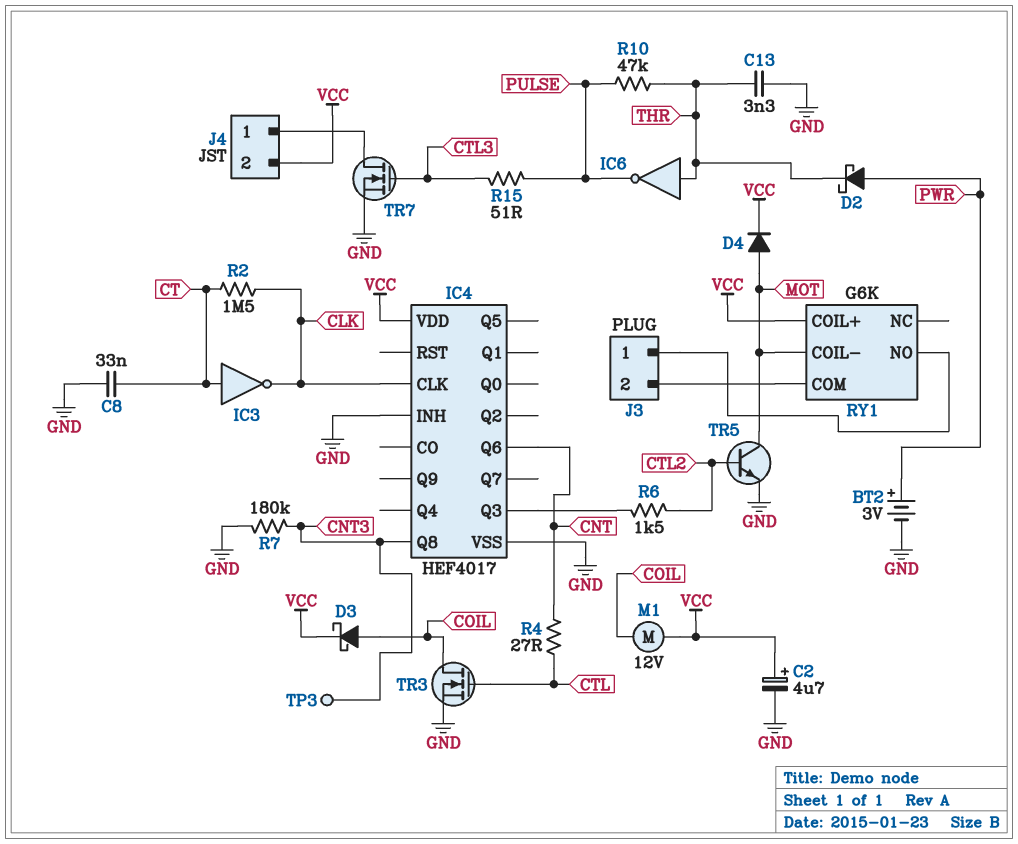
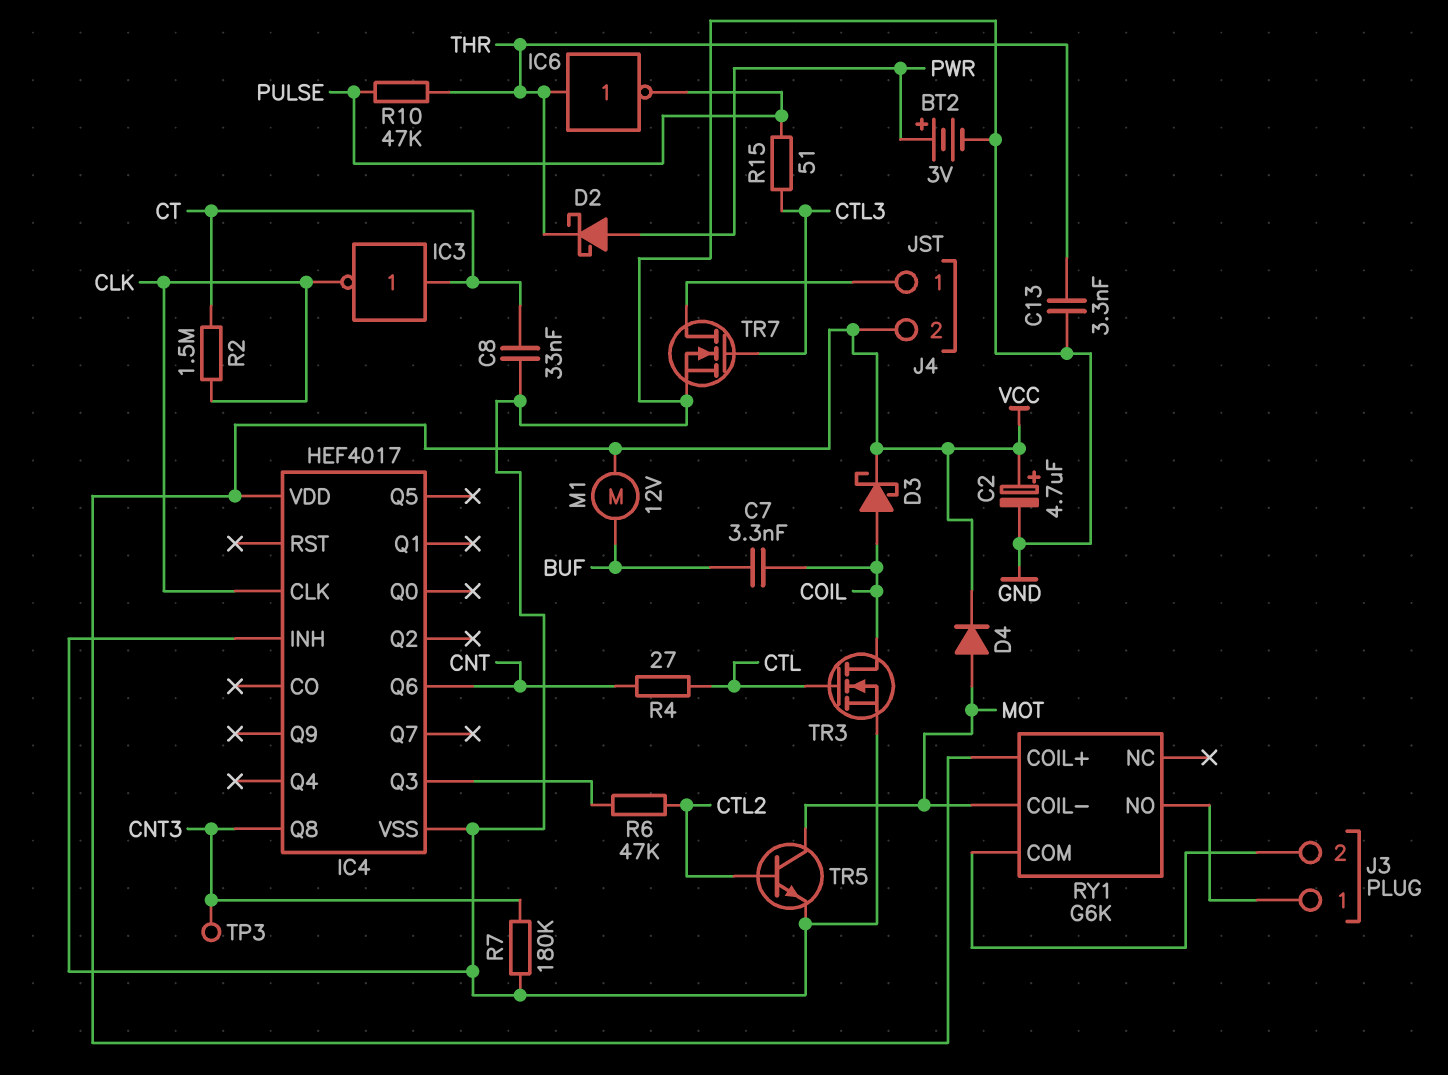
C7: none -> 3.3nF (BUF, COIL)
M1: motor 12V (COIL, VCC) -> motor 12V (BUF, VCC)
R6: 1.5k (CTL2, IC4/Q3) -> 47k (CTL2, IC4/Q3)

